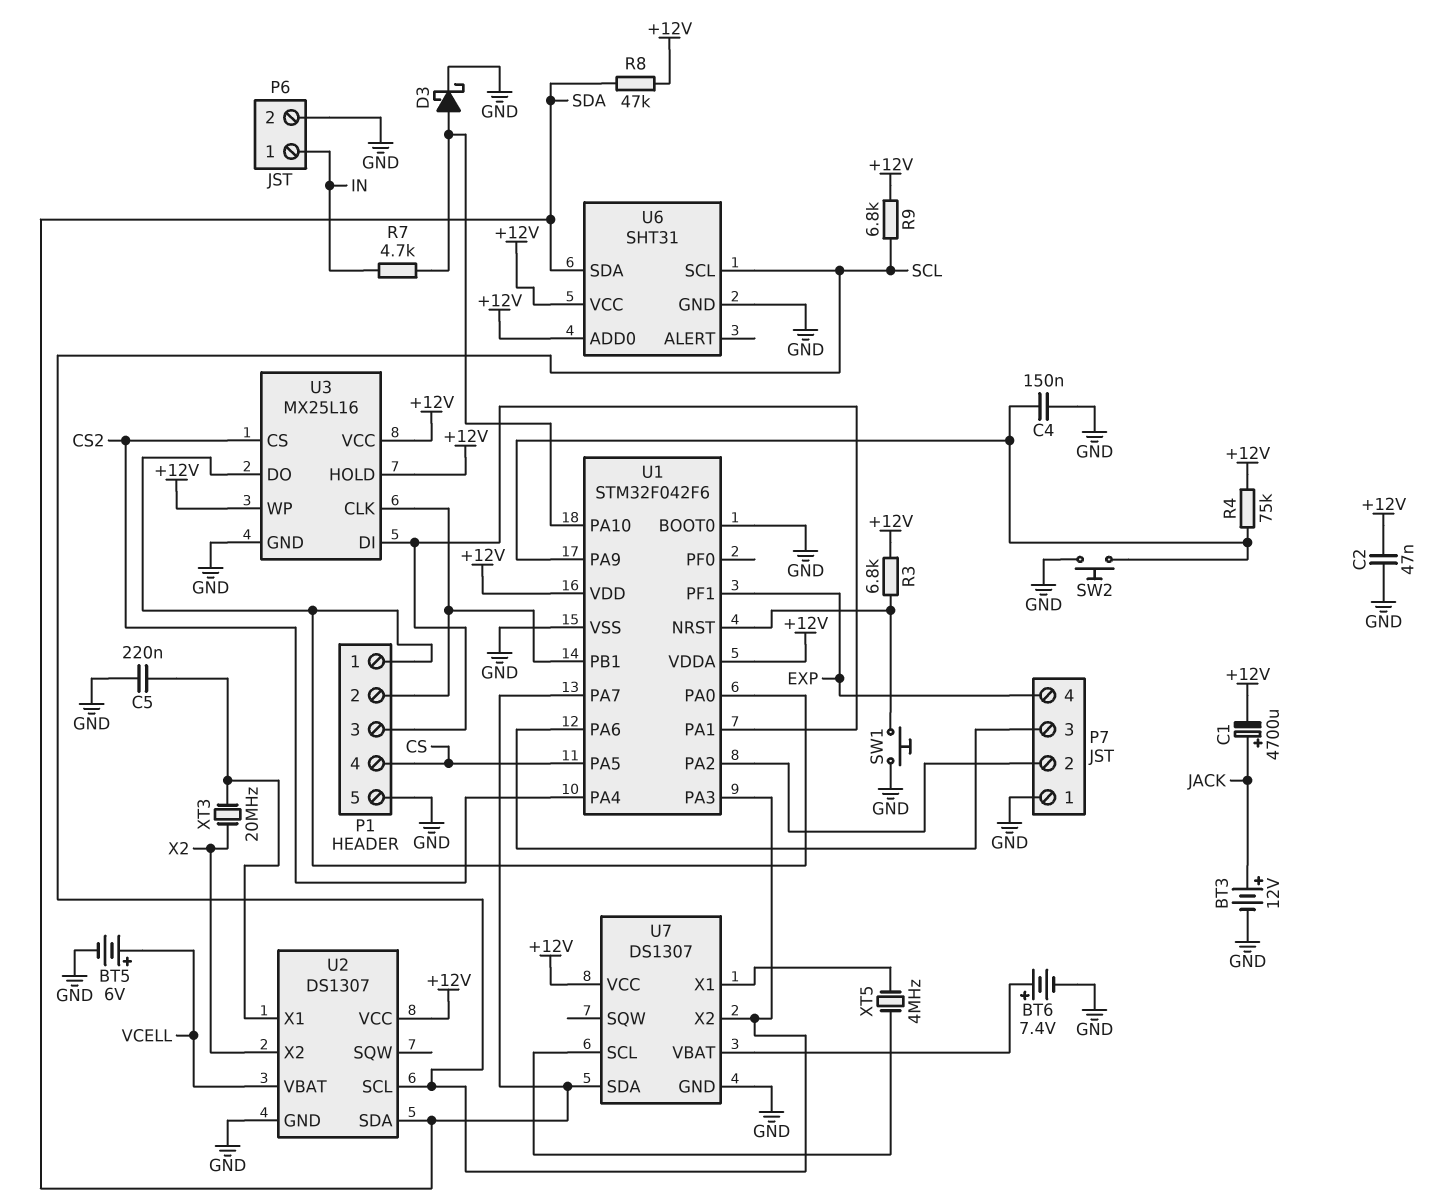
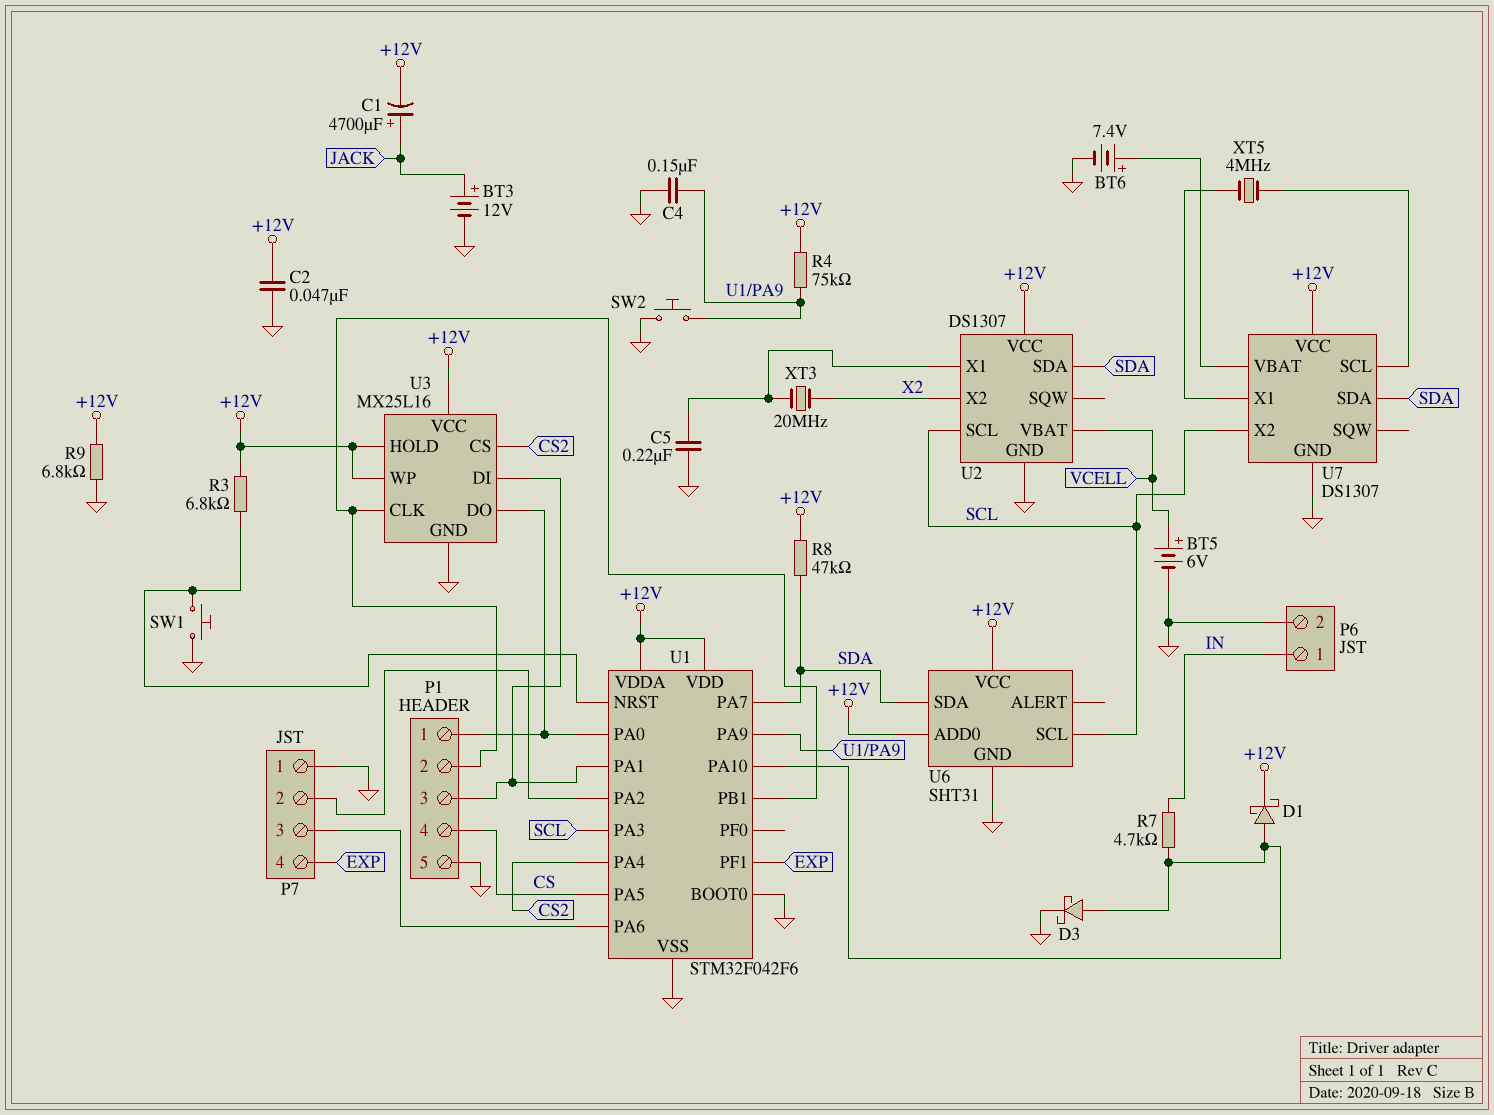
D1: none -> schottky (A U1/PA10, K +12V)
R9: 6.8k (+12V, SCL) -> 6.8k (+12V, GND)

